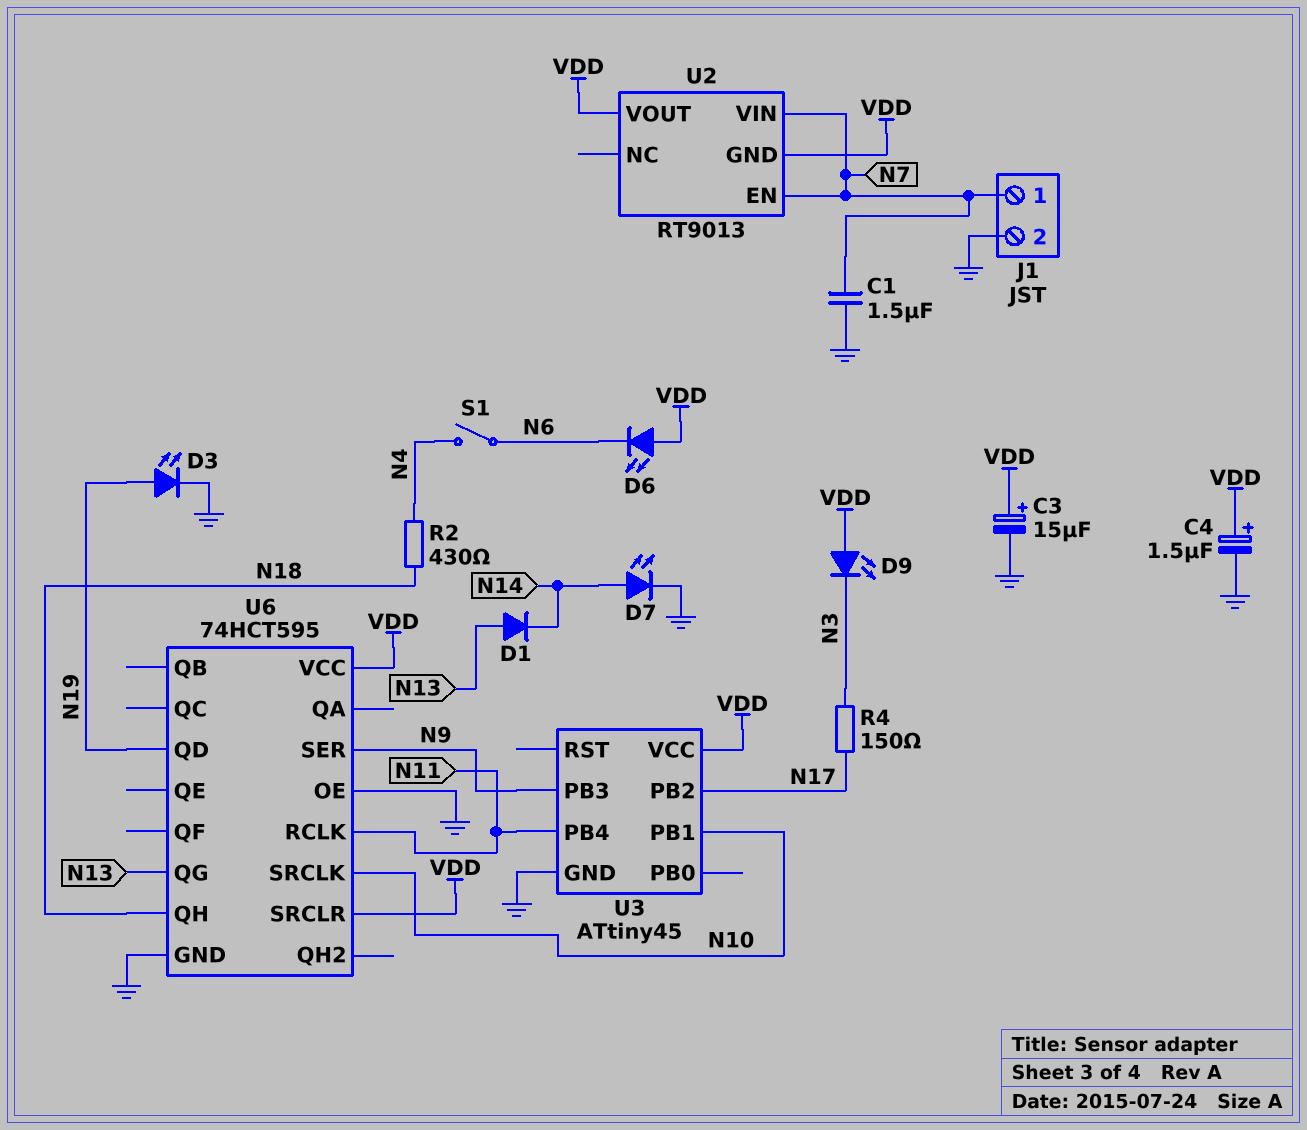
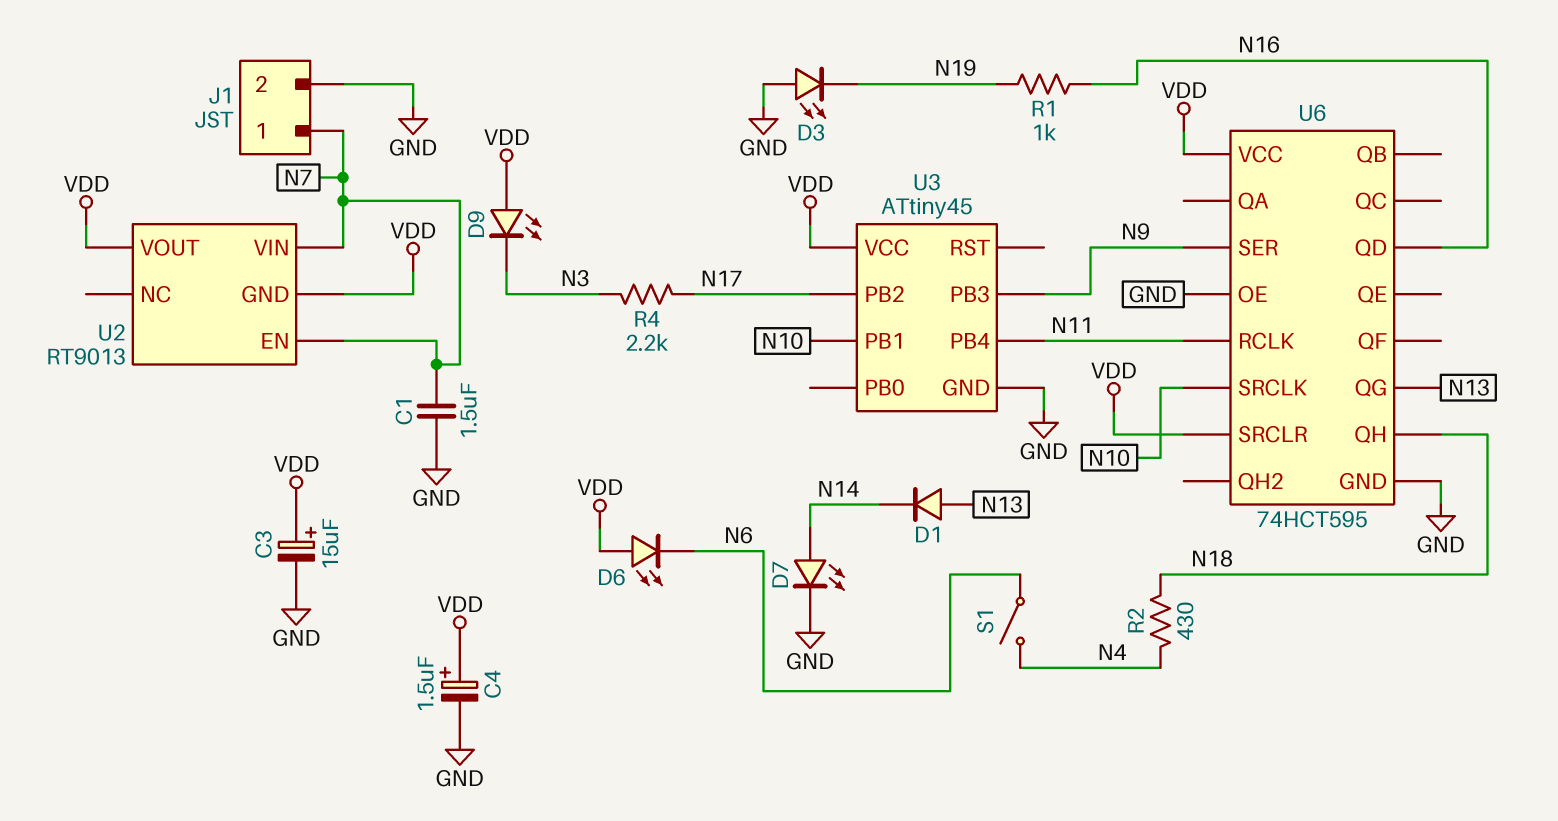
D3: LED (A N19, K GND) -> LED (A GND, K N19)
R1: none -> 1k (N16, N19)
R4: 150 (N3, N17) -> 2.2k (N3, N17)
U6 pin QD: N19 -> N16

